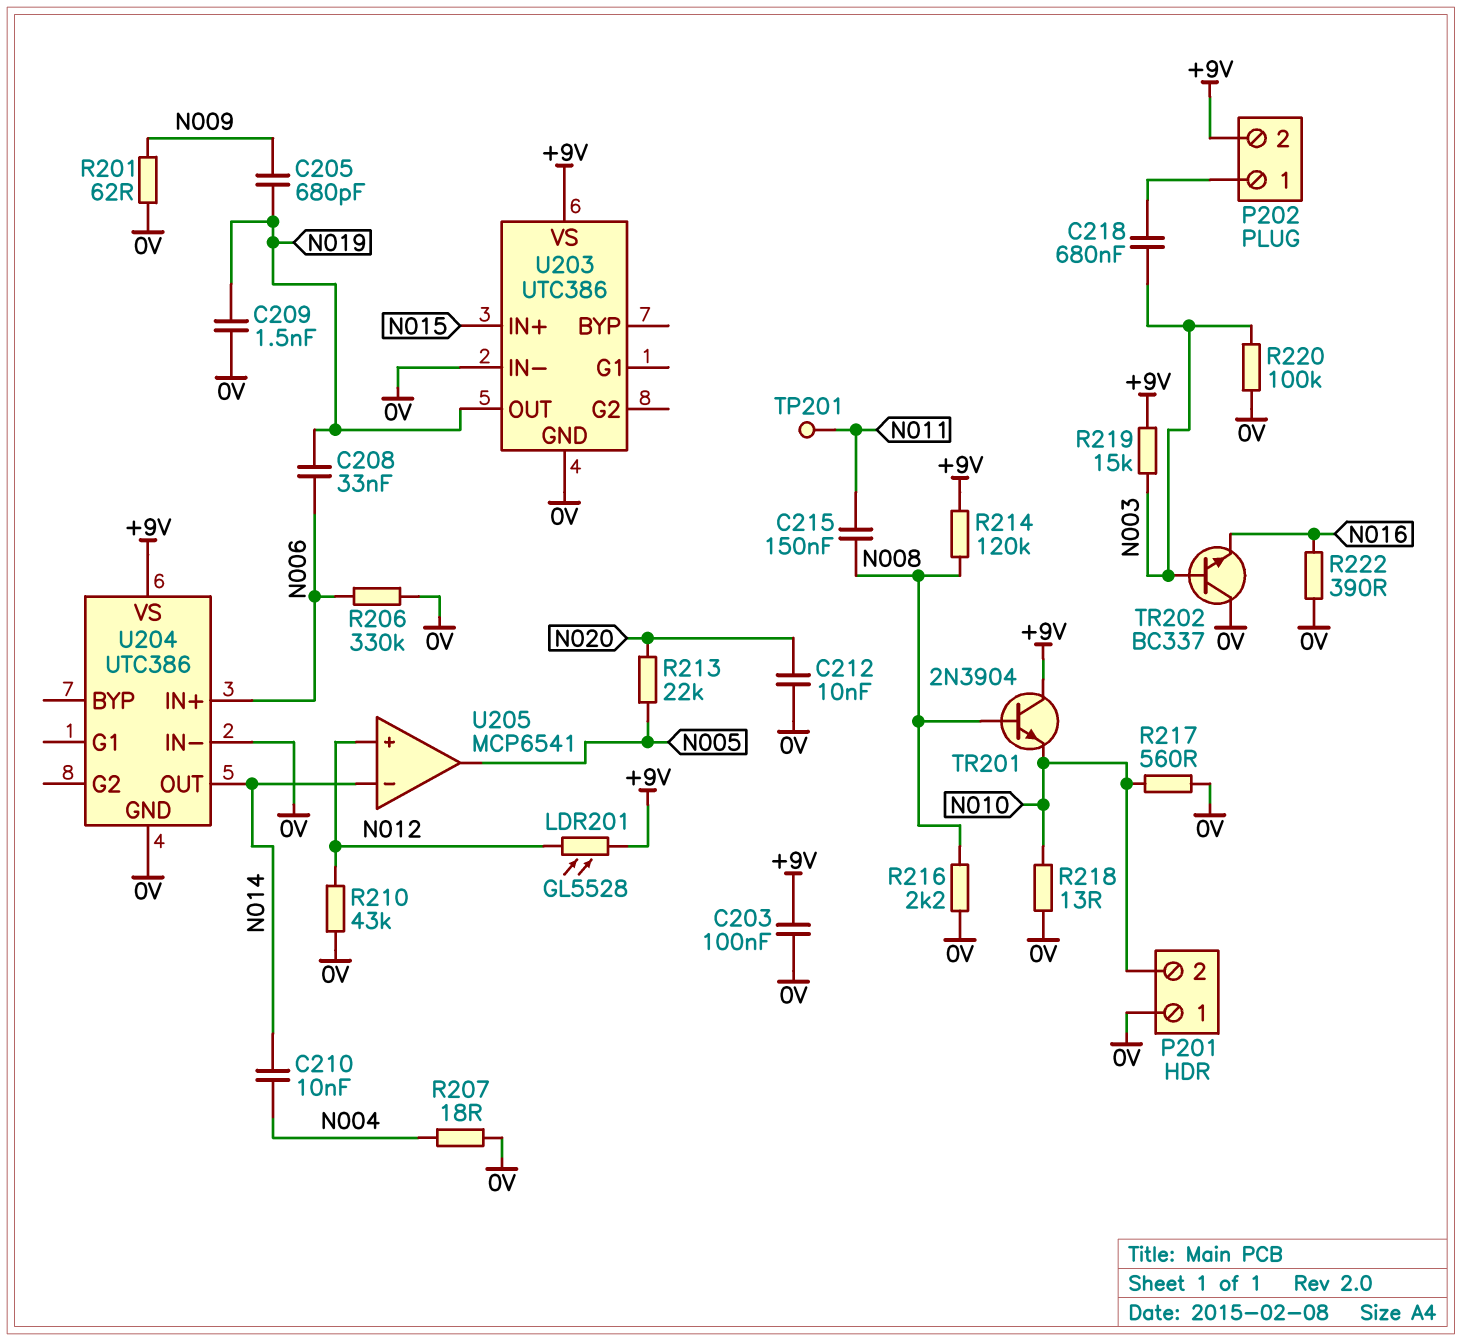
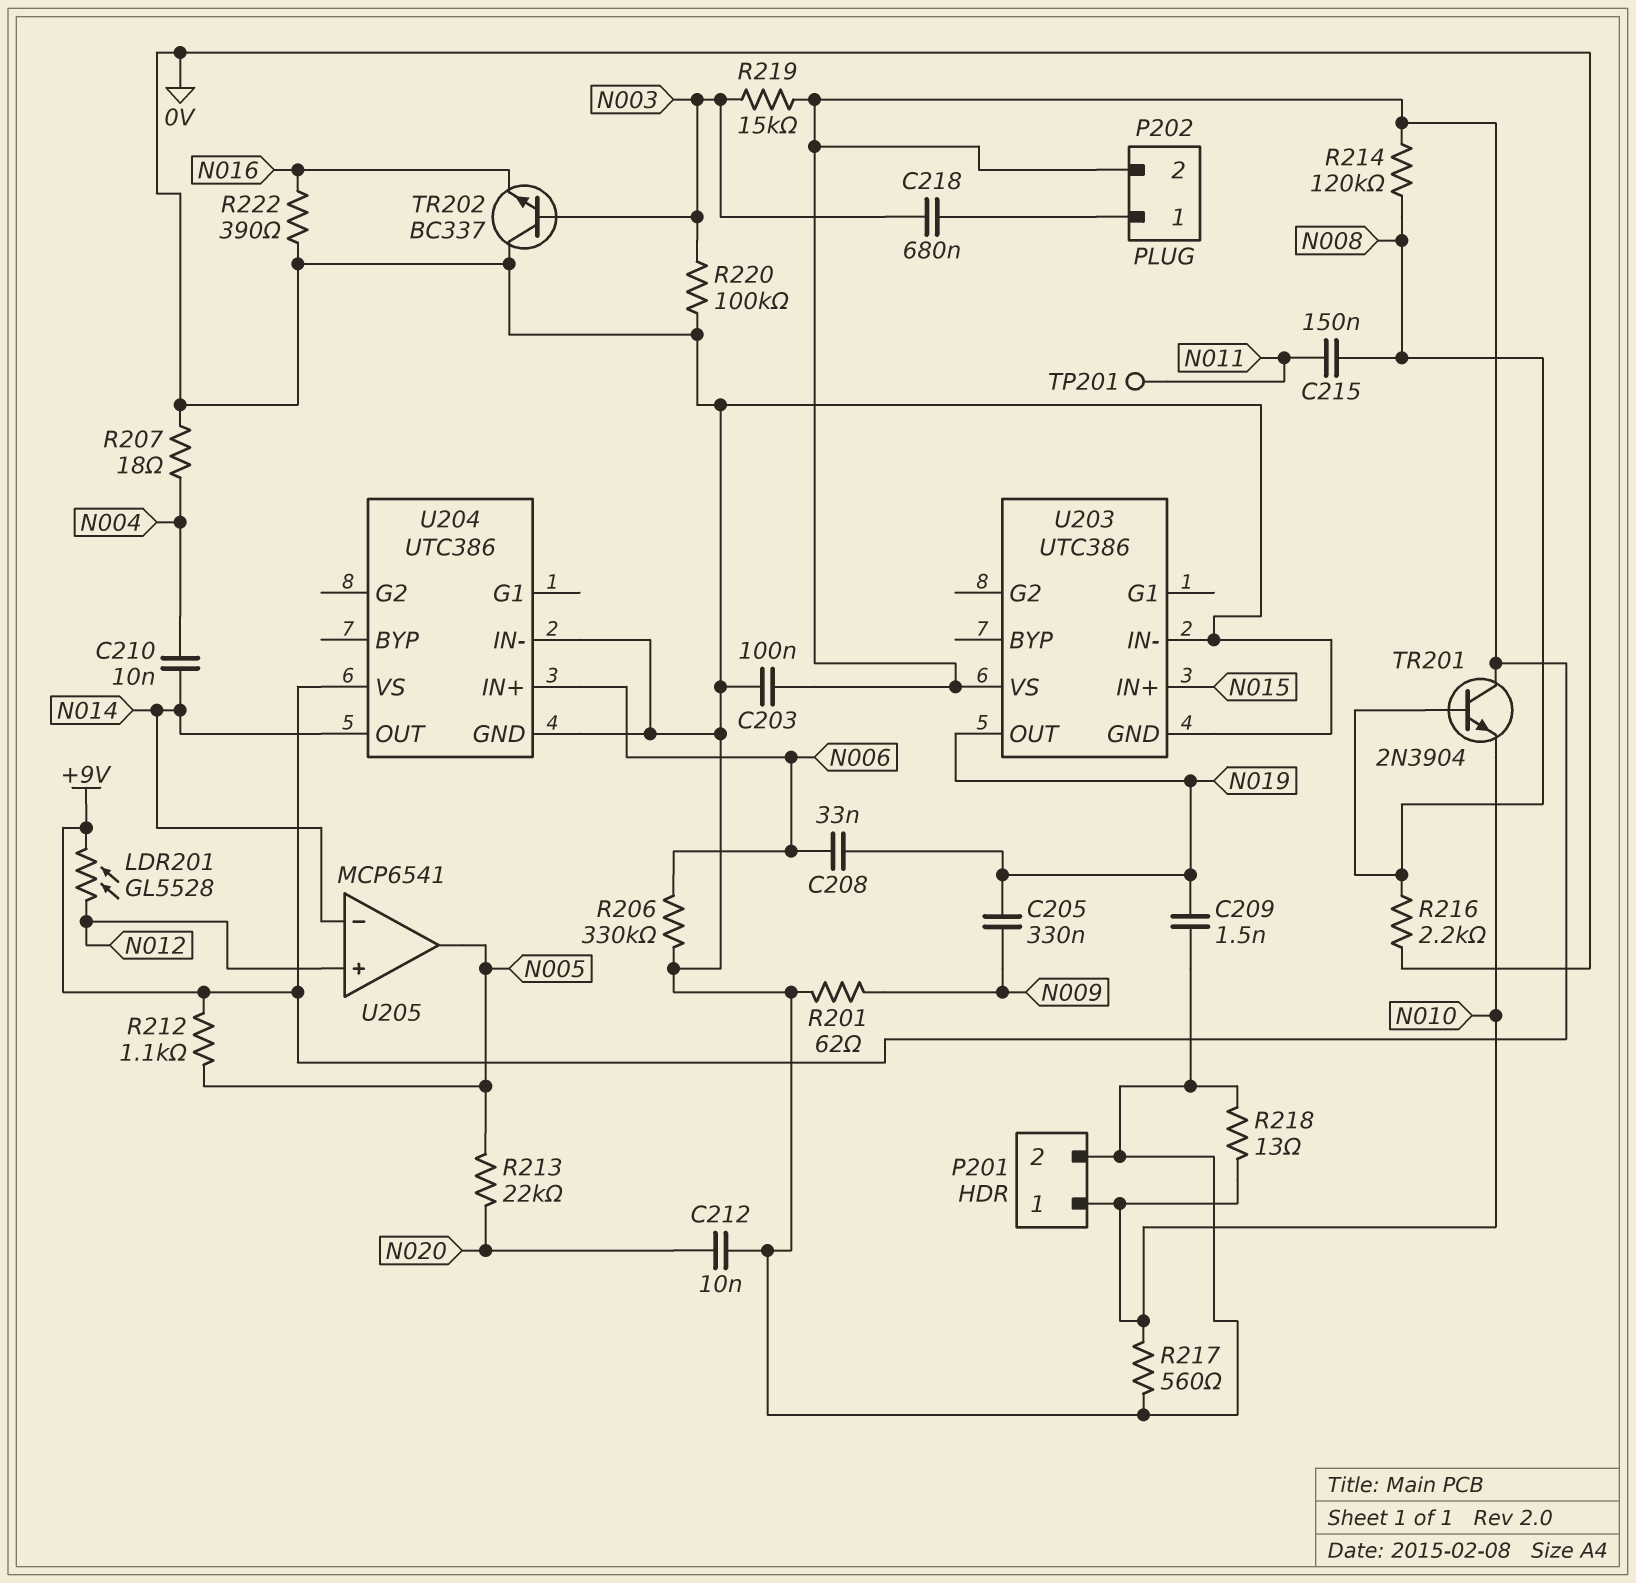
C205: 680pF (N009, N019) -> 330nF (N009, N019)
P201 pin 1: 0V -> N010
P201 pin 2: N010 -> 0V
R210: 43k (0V, N012) -> none
R212: none -> 1.1k (+9V, N005)

